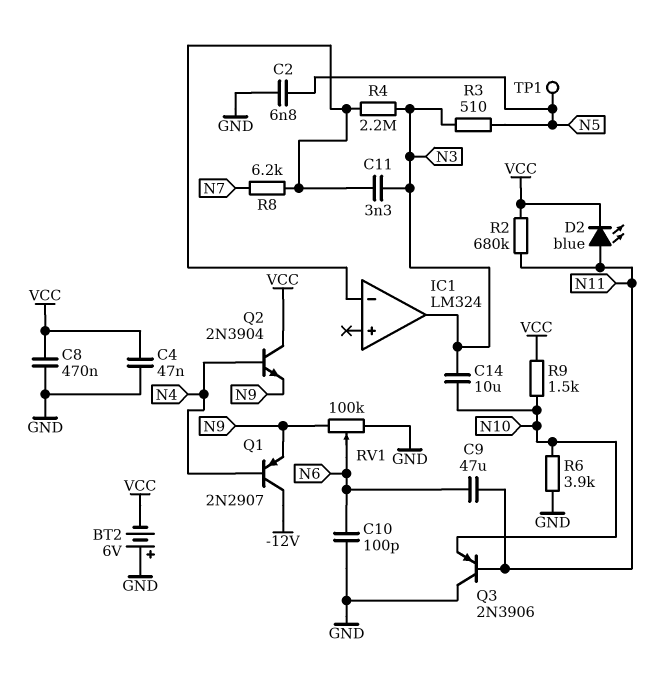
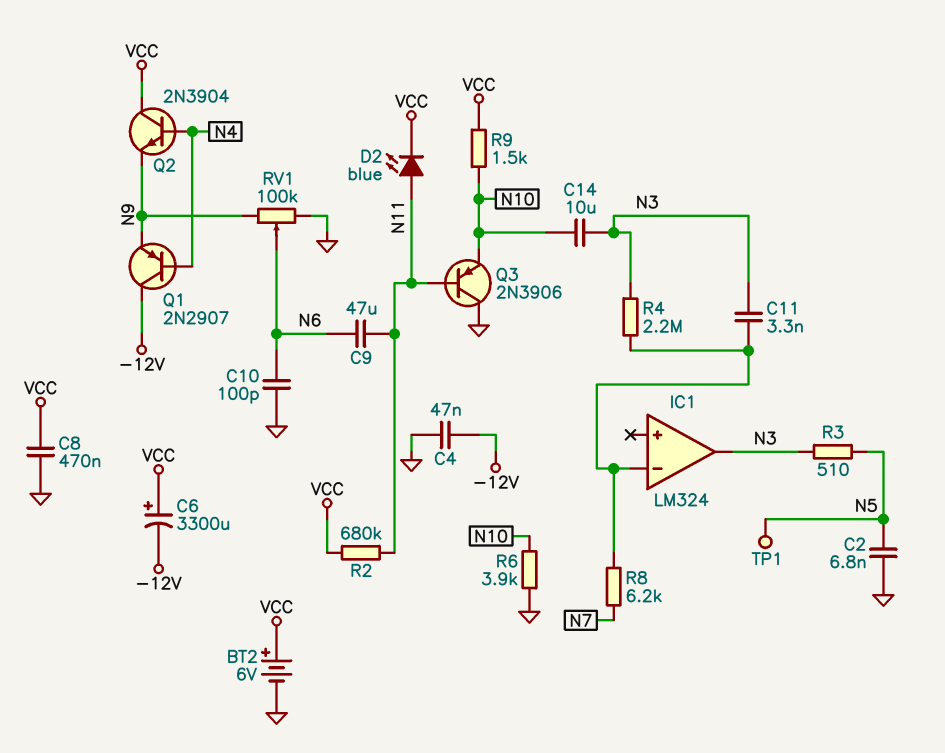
BT2: 6V (plus GND, minus VCC) -> 6V (plus VCC, minus GND)
C4: 47nF (GND, VCC) -> 47nF (-12V, GND)
C6: none -> 3300uF (plus VCC, minus -12V)

